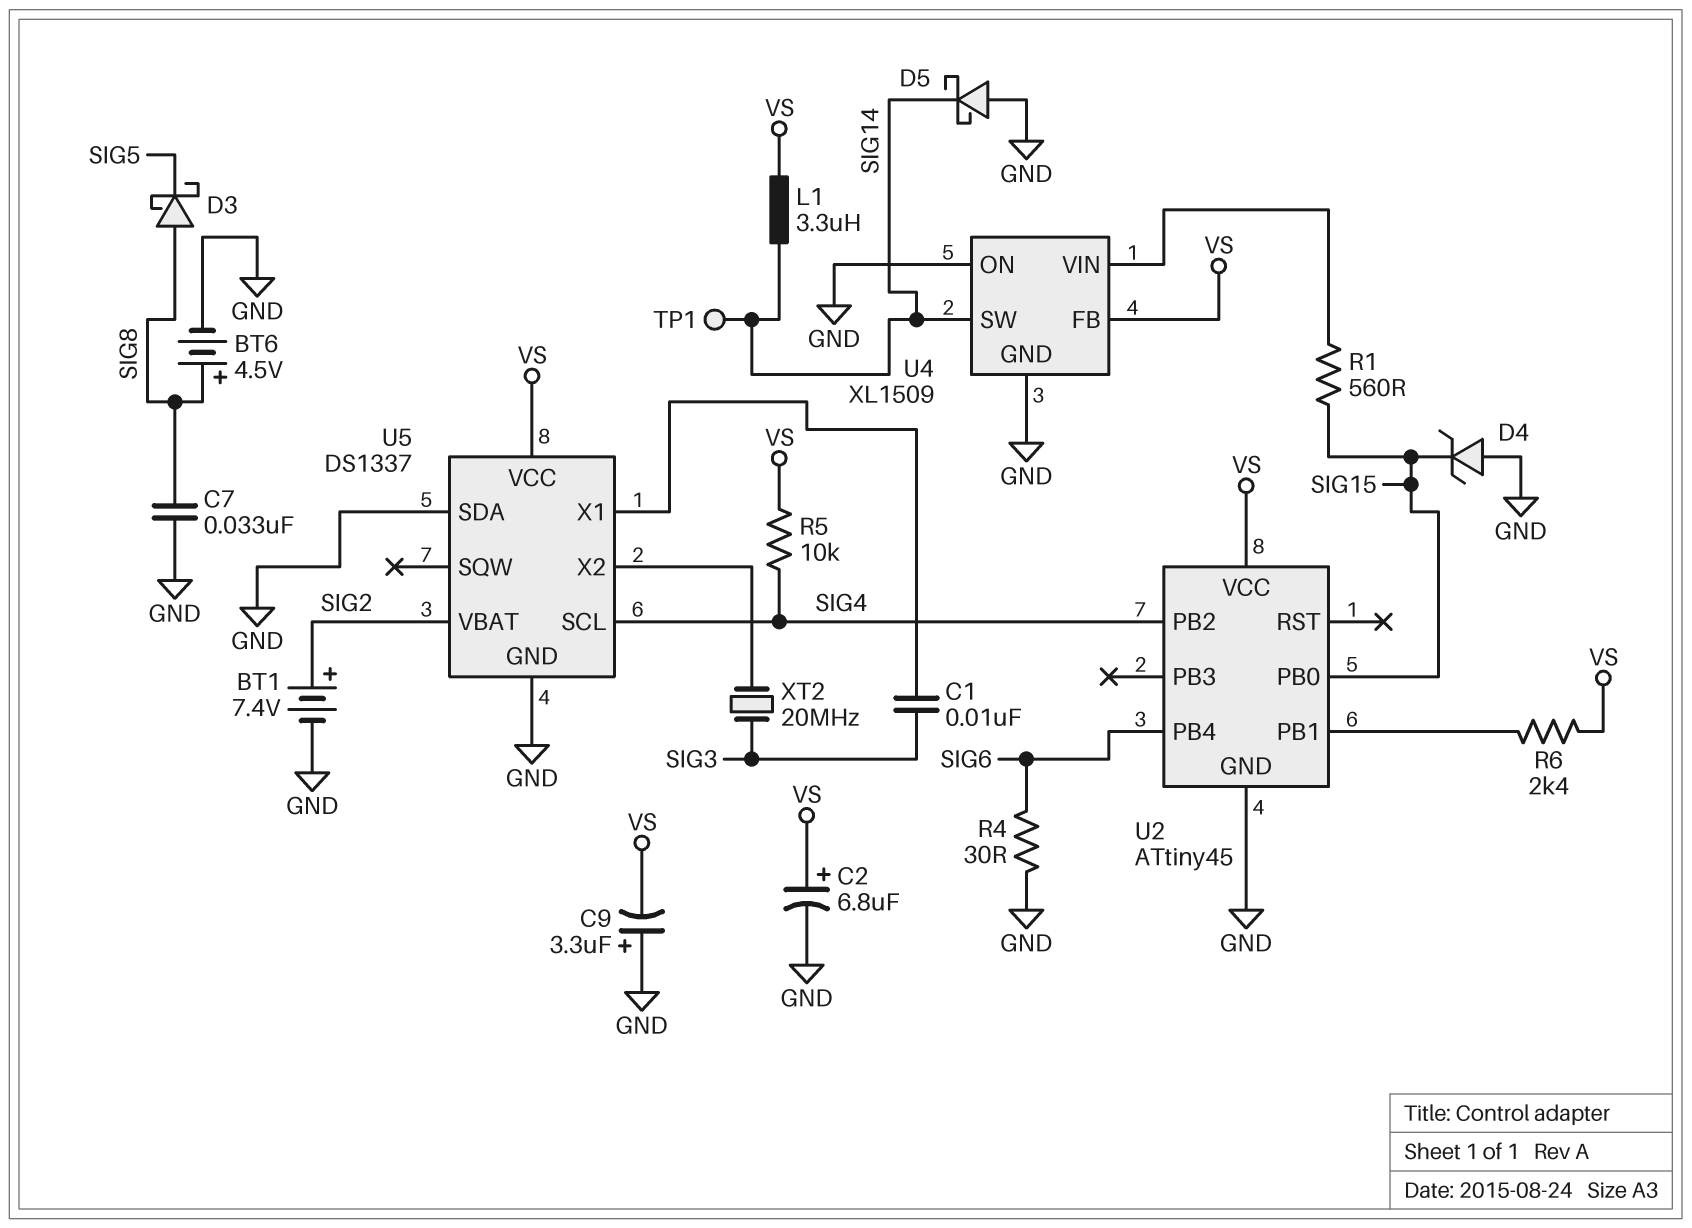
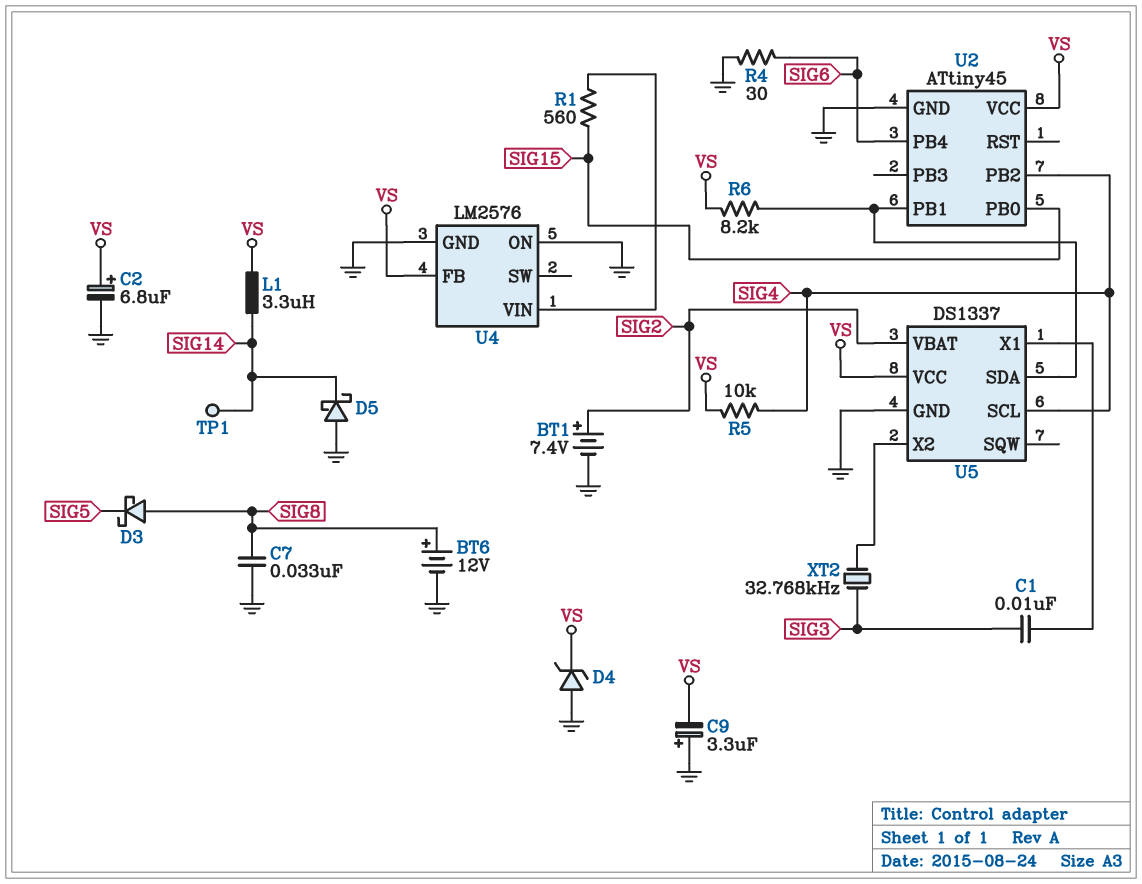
BT6: 4.5V (plus SIG8, minus GND) -> 12V (plus SIG8, minus GND)
D4: zener (A GND, K SIG15) -> zener (A GND, K VS)
R6: 2.4k (U2/PB1, VS) -> 8.2k (U2/PB1, VS)
U4: XL1509 -> LM2576
U4 pin SW: SIG14 -> none
U5 pin SDA: GND -> U2/PB1
XT2: 20MHz (SIG3, U5/X2) -> 32.768kHz (SIG3, U5/X2)

